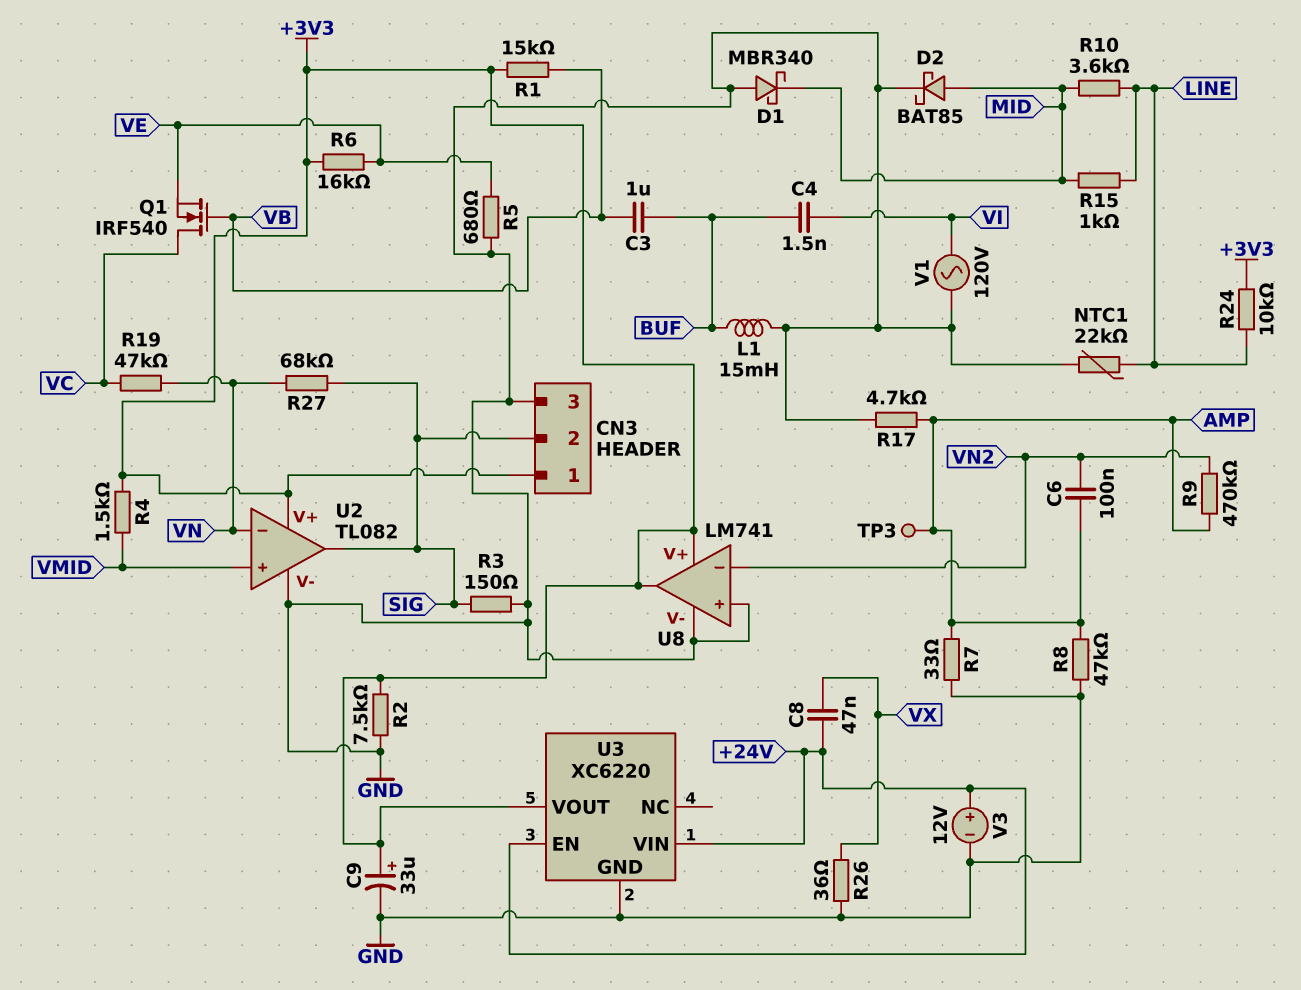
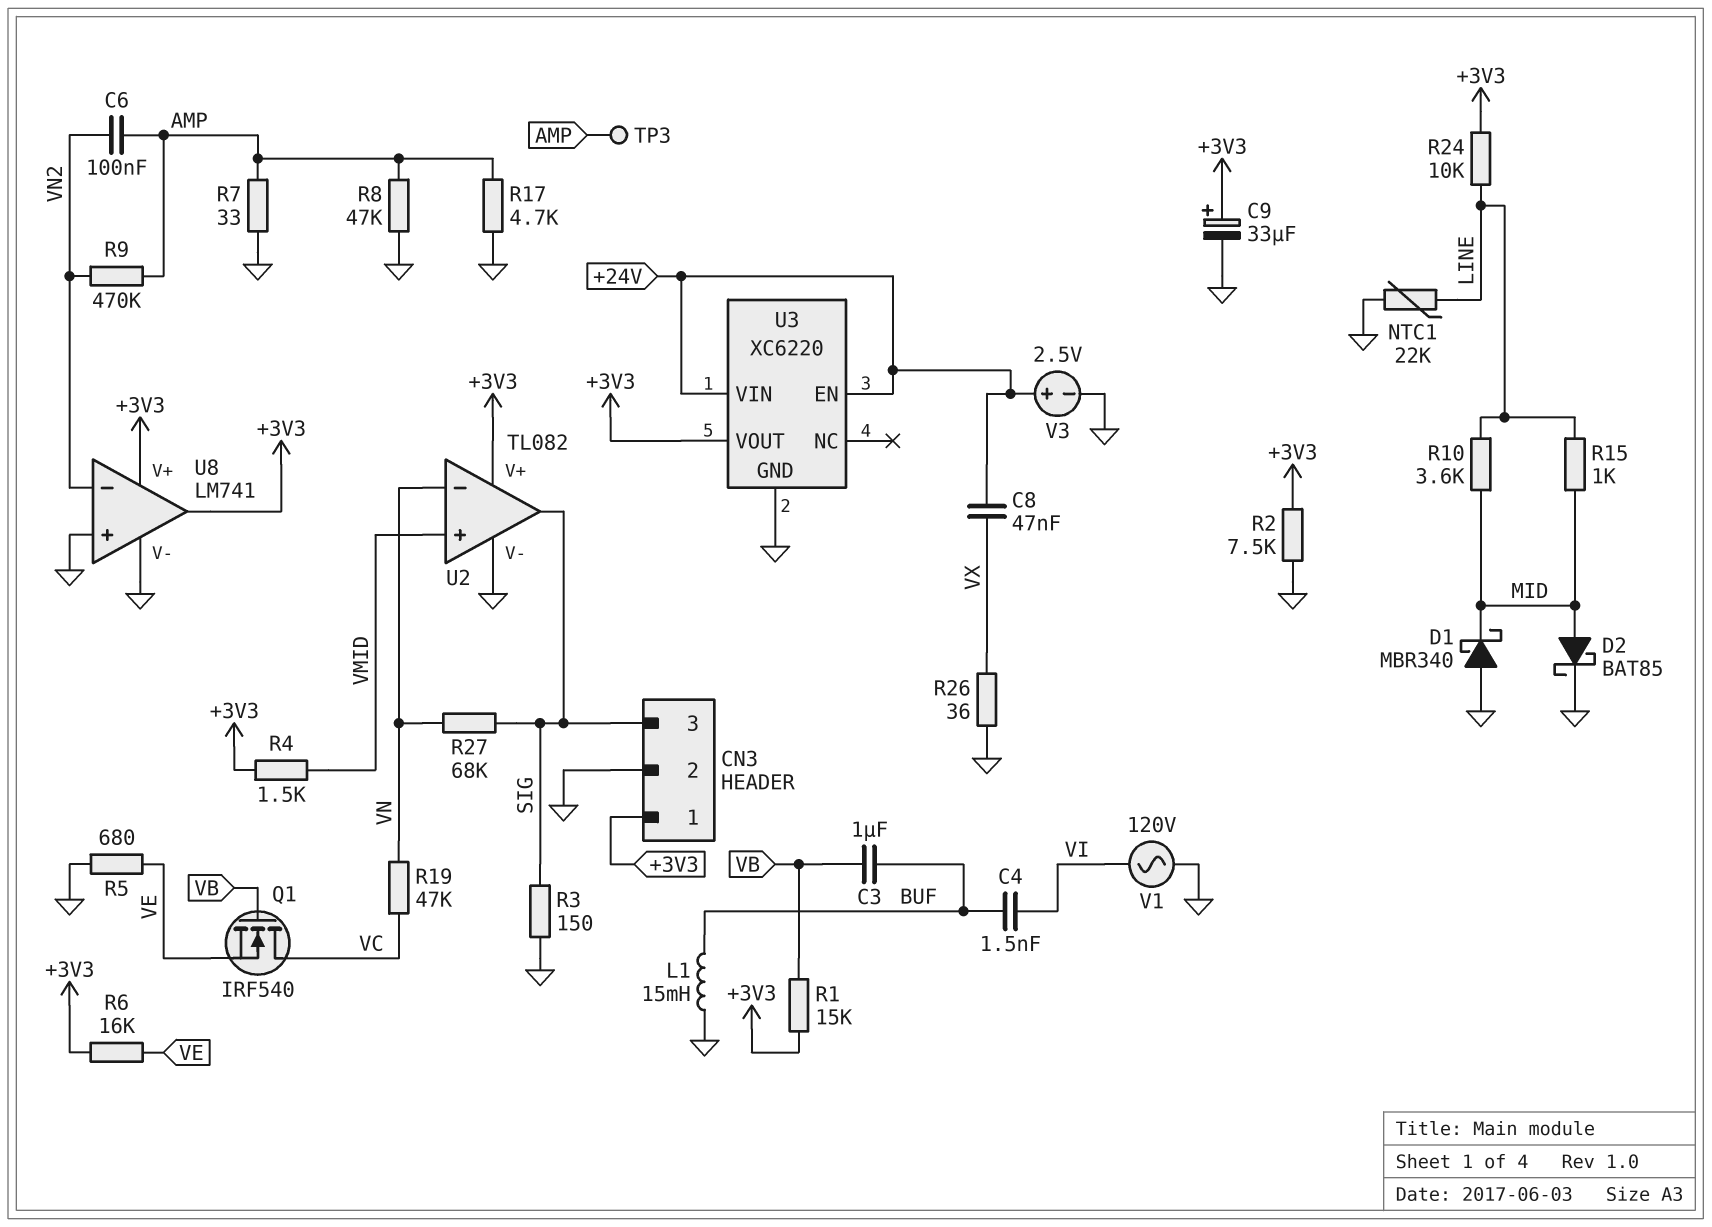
CN3 pin 2: SIG -> GND
CN3 pin 3: GND -> SIG
V3: 12V (plus +24V, minus GND) -> 2.5V (plus +24V, minus GND)

